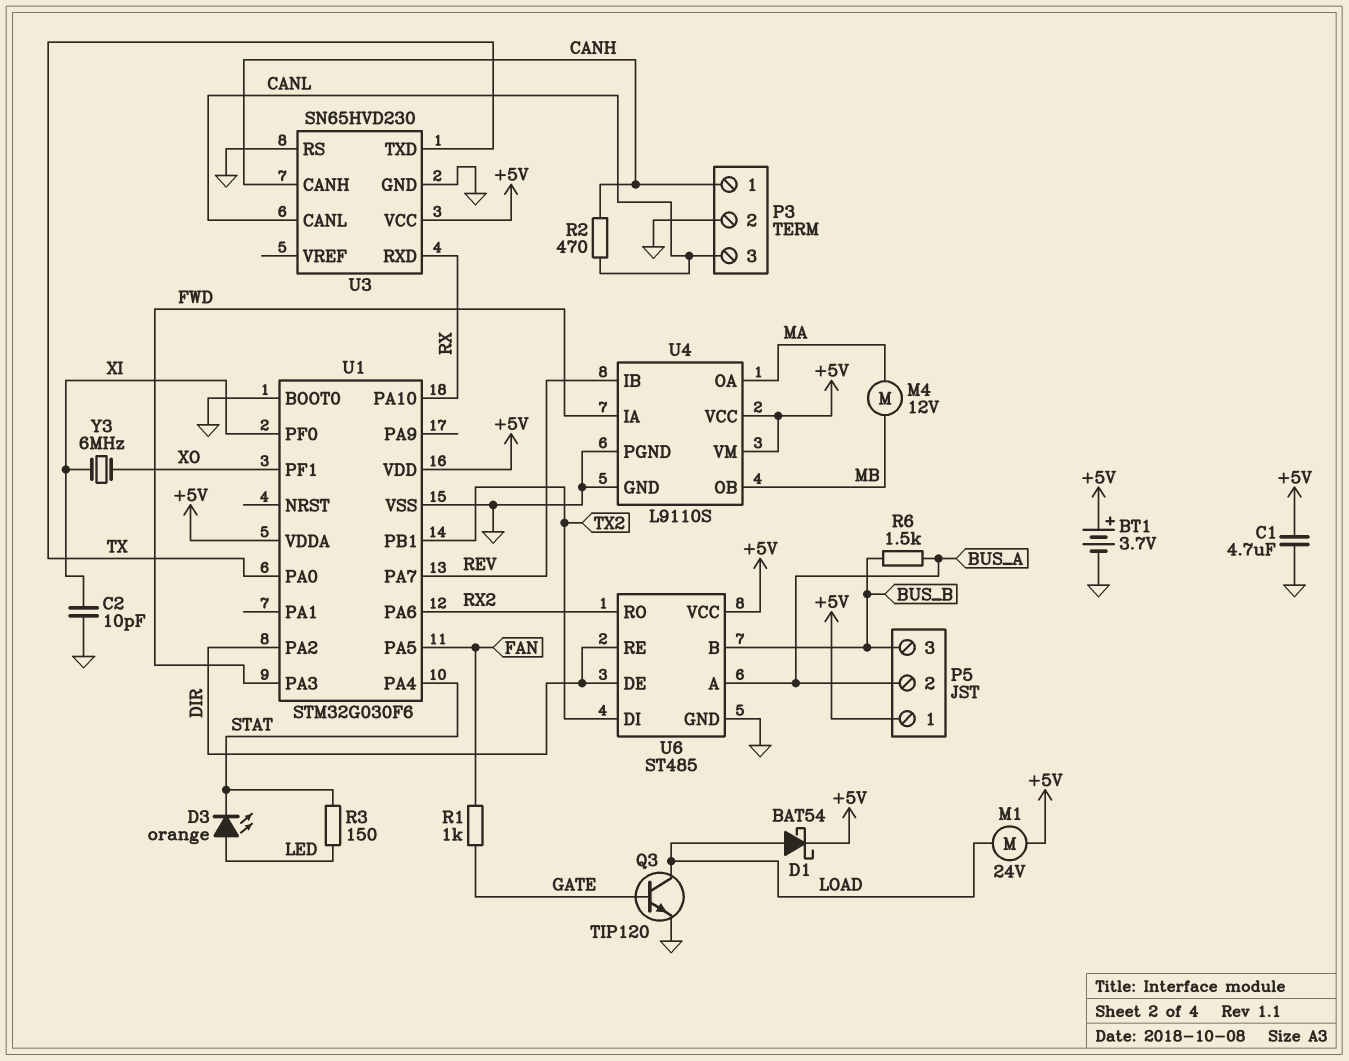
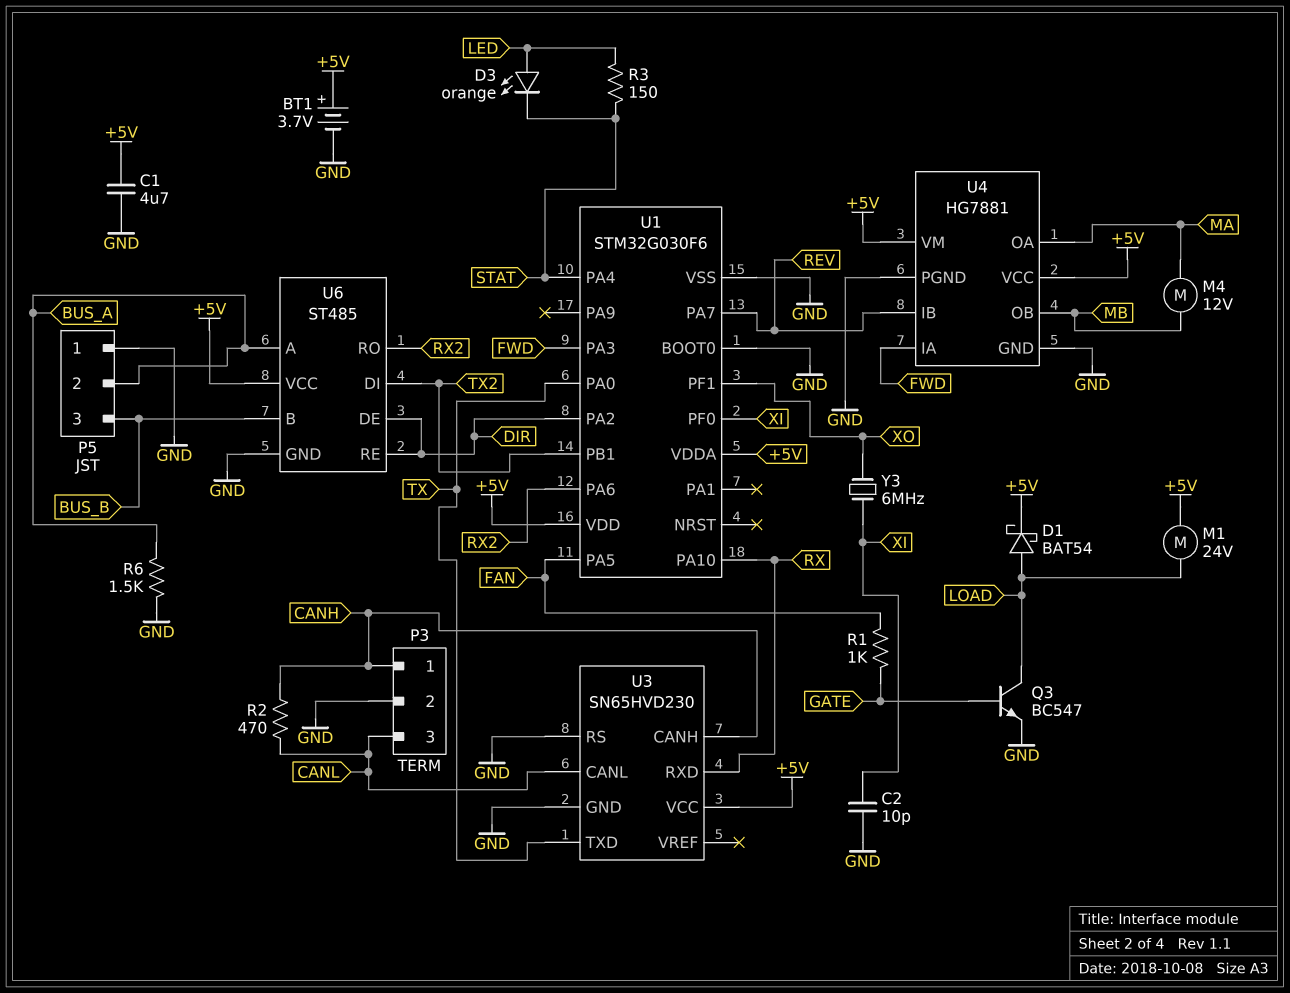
P5 pin 1: +5V -> GND
Q3: NPN TIP120 (B GATE, C LOAD, E GND) -> NPN BC547 (B GATE, C LOAD, E GND)
R6: 1.5k (BUS_A, BUS_B) -> 1.5k (BUS_A, GND)
U4: L9110S -> HG7881

